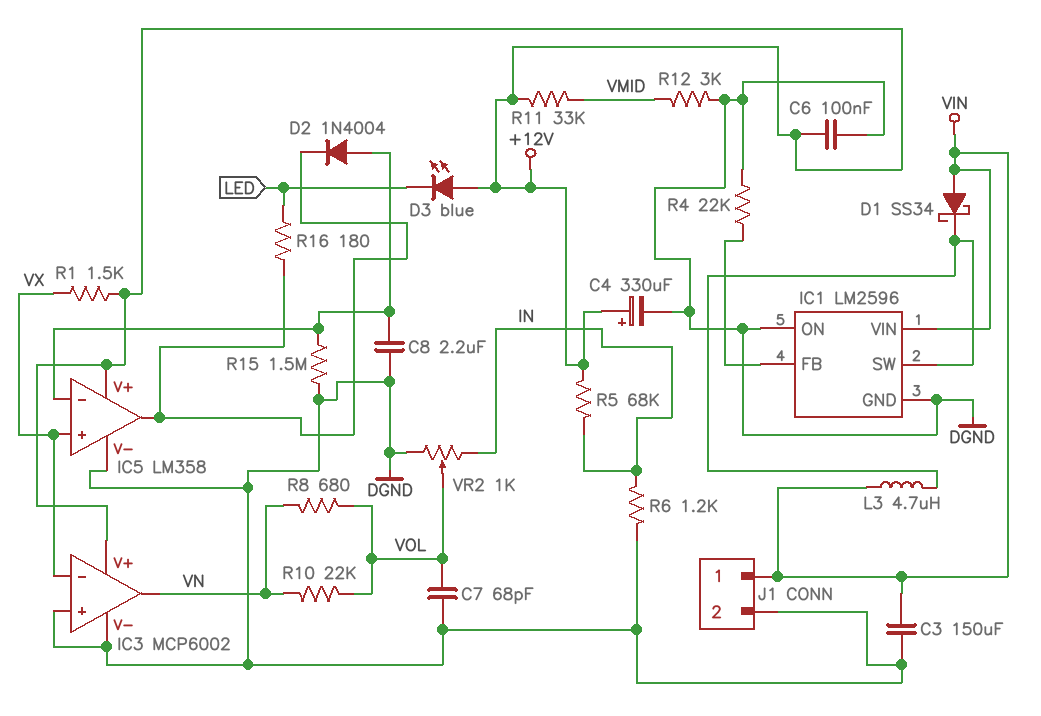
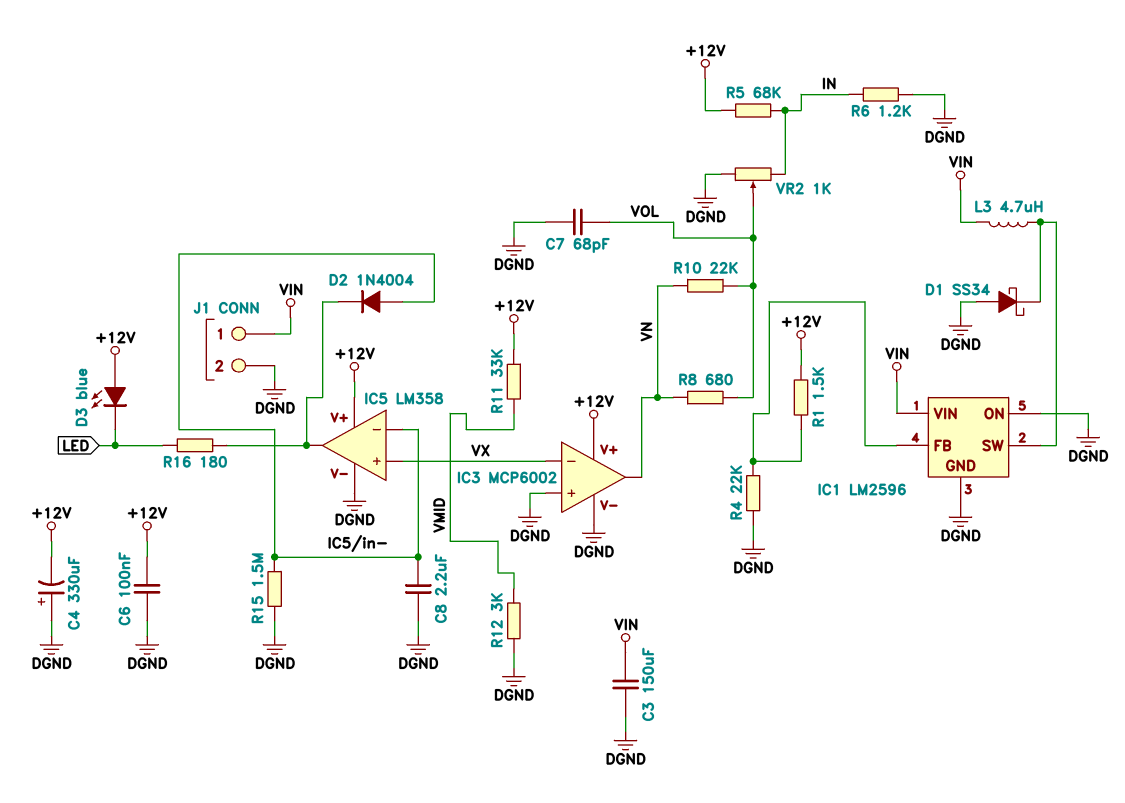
C4: 330uF (plus +12V, minus DGND) -> 330uF (plus DGND, minus +12V)
D1: schottky SS34 (A VIN, K IC1/SW) -> schottky SS34 (A DGND, K IC1/SW)
R1: 1.5k (+12V, VX) -> 1.5k (+12V, IC1/FB)

